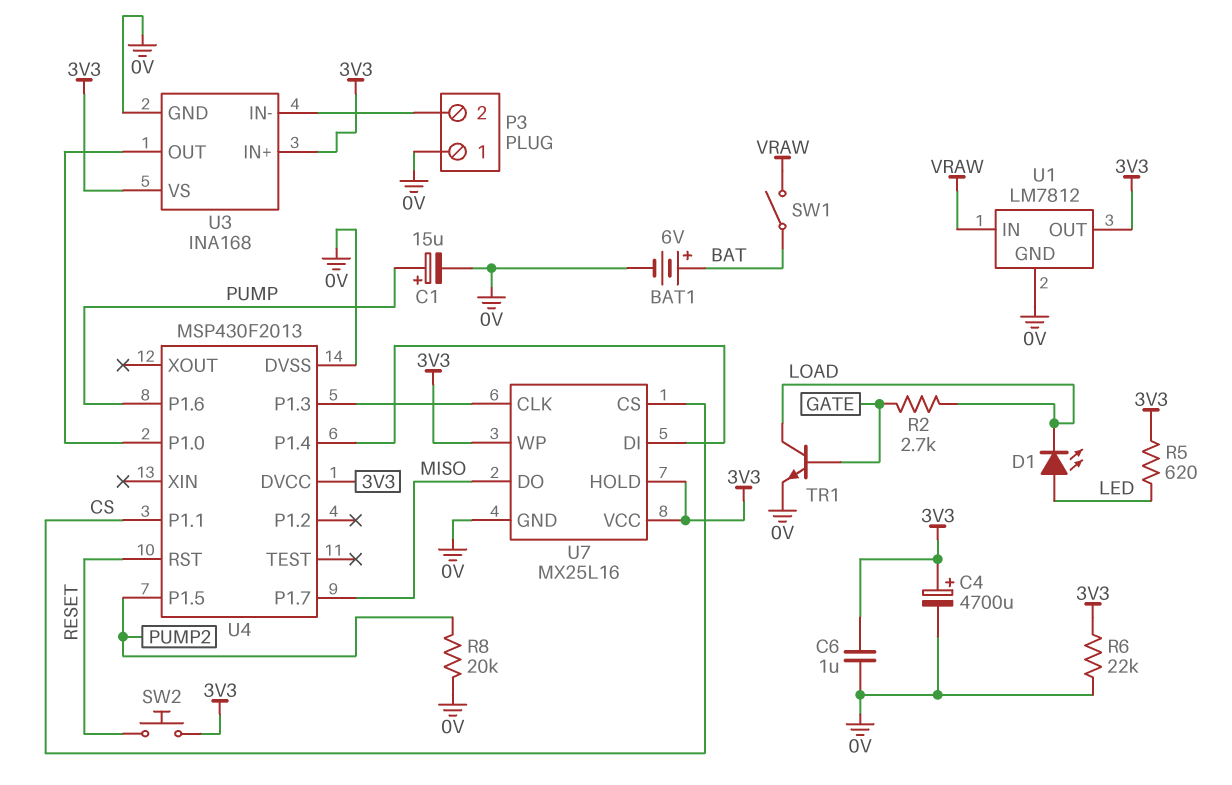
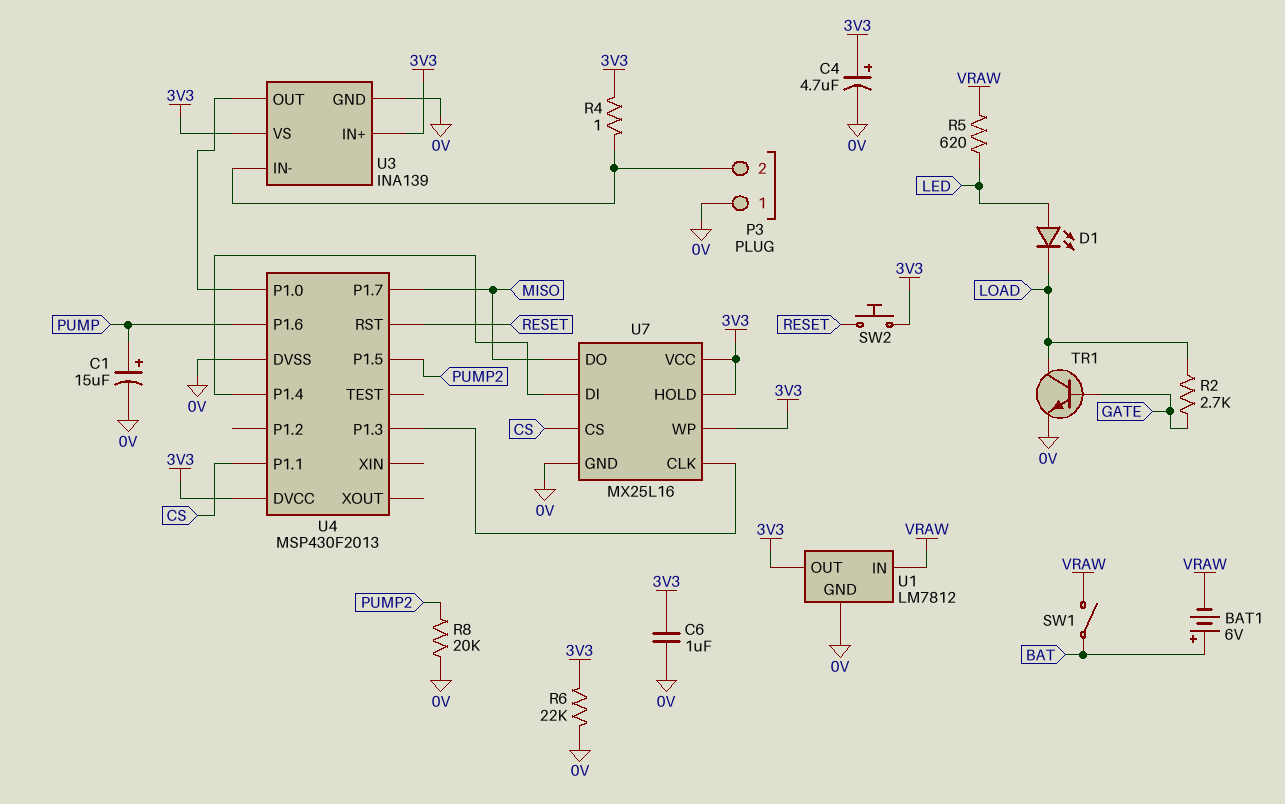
BAT1: 6V (plus BAT, minus 0V) -> 6V (plus BAT, minus VRAW)
C4: 4700uF (plus 3V3, minus 0V) -> 4.7uF (plus 3V3, minus 0V)
R4: none -> 1 (3V3, P3/2)
R5: 620 (3V3, LED) -> 620 (LED, VRAW)
U3: INA168 -> INA139

